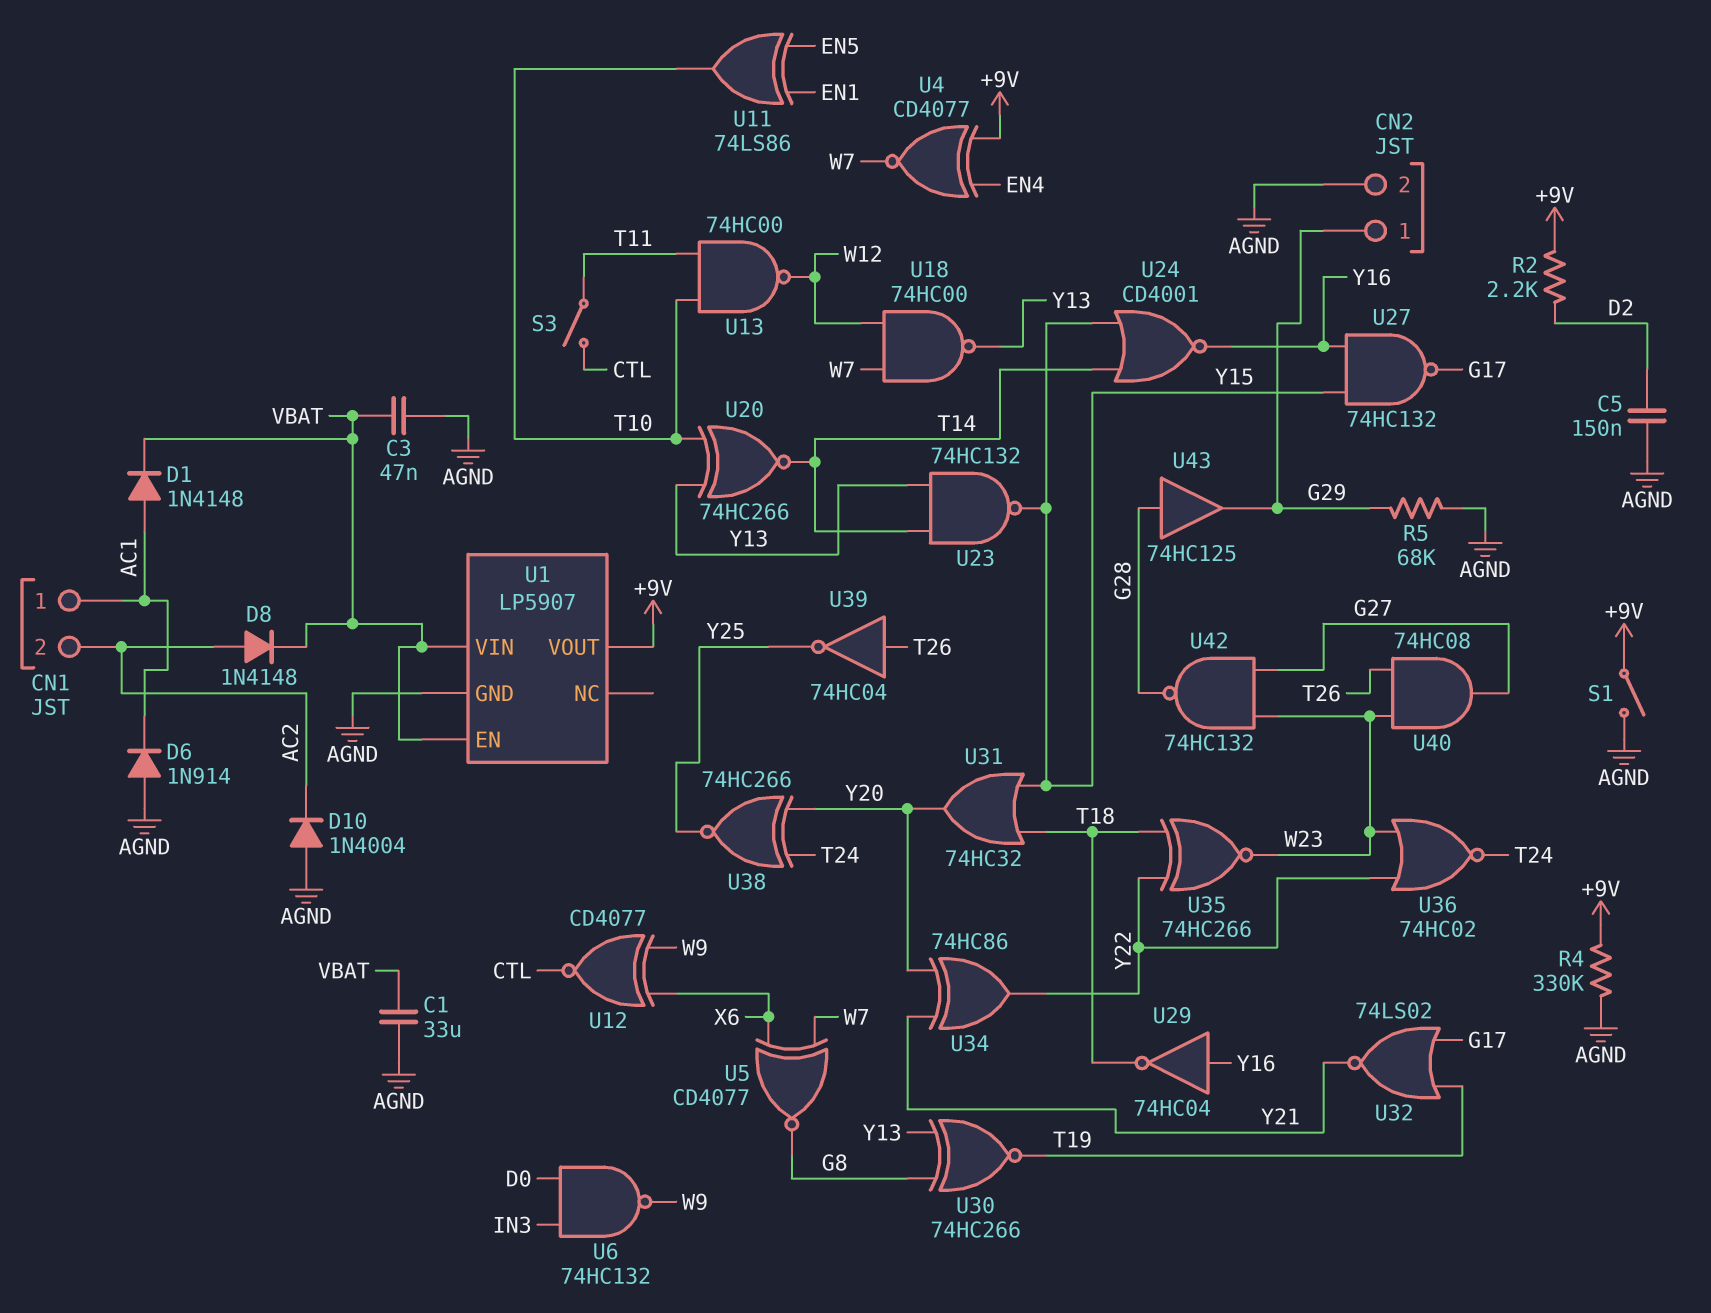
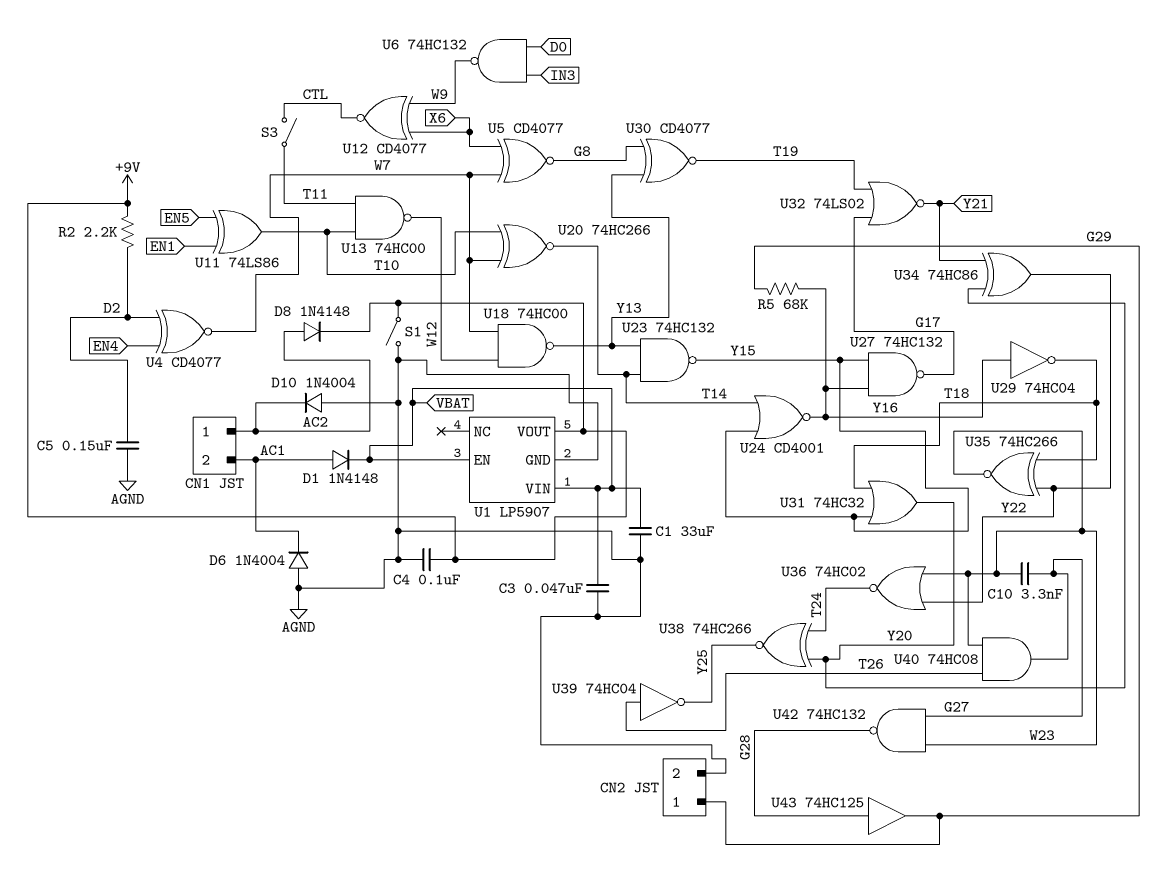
C4: none -> 100nF (+9V, AGND)
C10: none -> 3.3nF (G27, W23)
CN1 pin 1: AC1 -> AC2
CN1 pin 2: AC2 -> AC1
D6: diode 1N914 (A AGND, K AC1) -> diode 1N4004 (A AGND, K AC1)
D8: diode 1N4148 (A AC2, K VBAT) -> diode 1N4148 (A AC2, K +9V)
R4: 330k (+9V, AGND) -> none
R5: 68k (AGND, G29) -> 68k (G29, Y16)
U4: XNOR CD4077 (in +9V, in EN4, out W7) -> XNOR CD4077 (in D2, in EN4, out W7)
U20: XNOR 74HC266 (in T10, in Y13, out T14) -> XNOR 74HC266 (in T10, in W7, out T14)
U30: XNOR 74HC266 (in G8, in Y13, out T19) -> XNOR CD4077 (in G8, in Y13, out T19)

